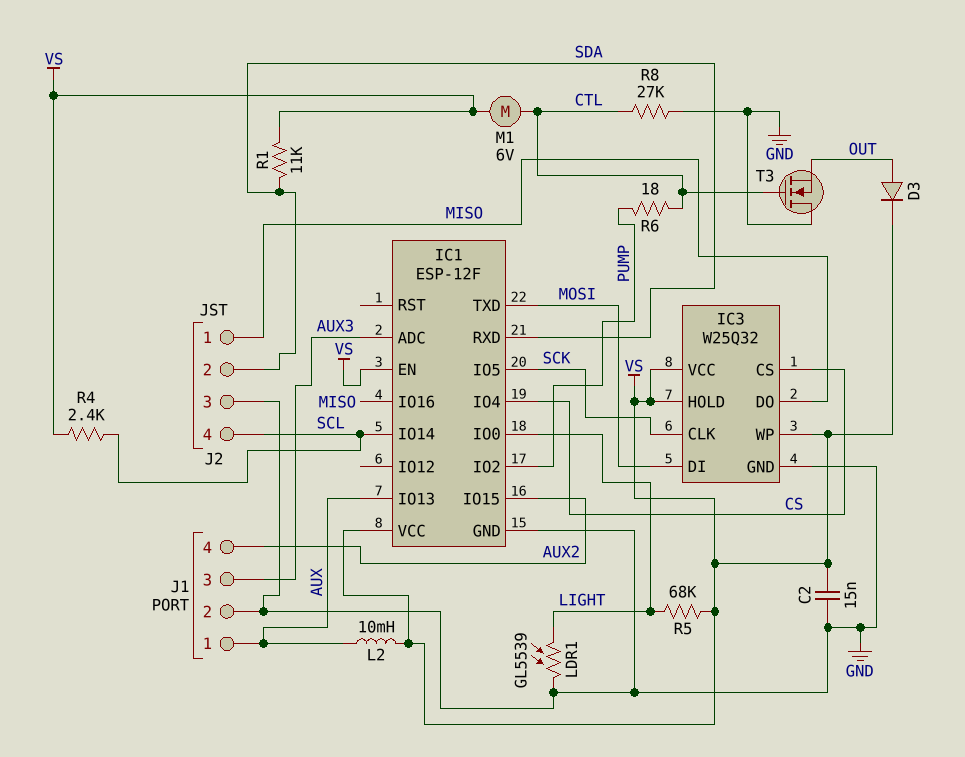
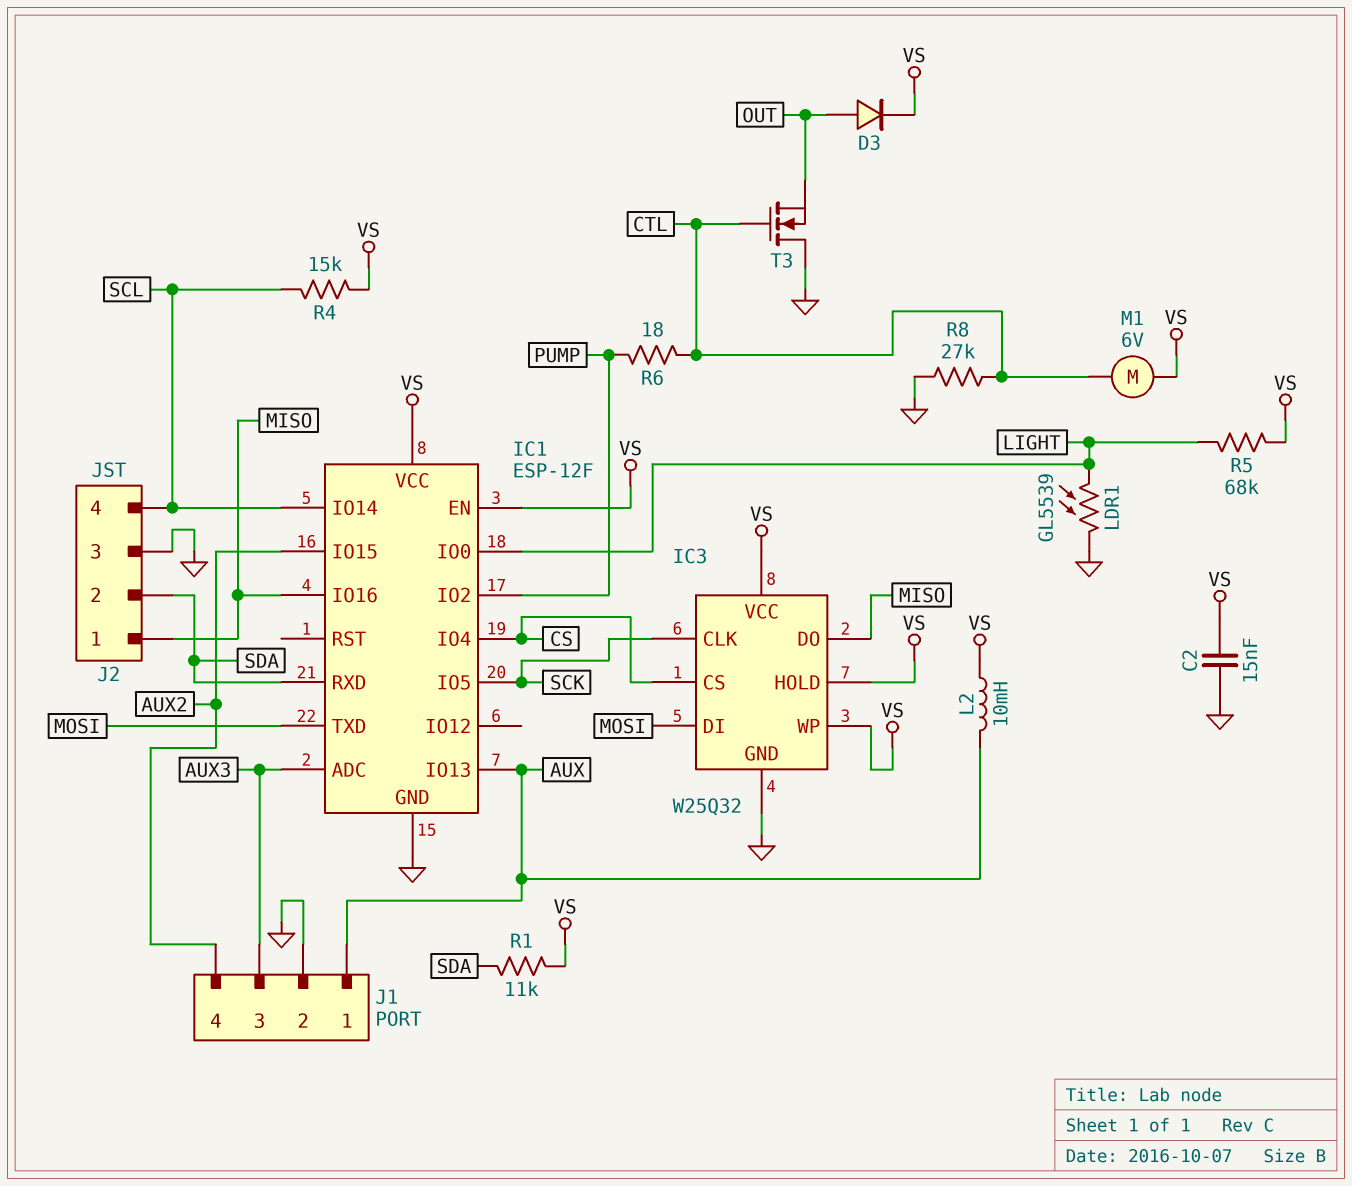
R4: 2.4k (SCL, VS) -> 15k (SCL, VS)

